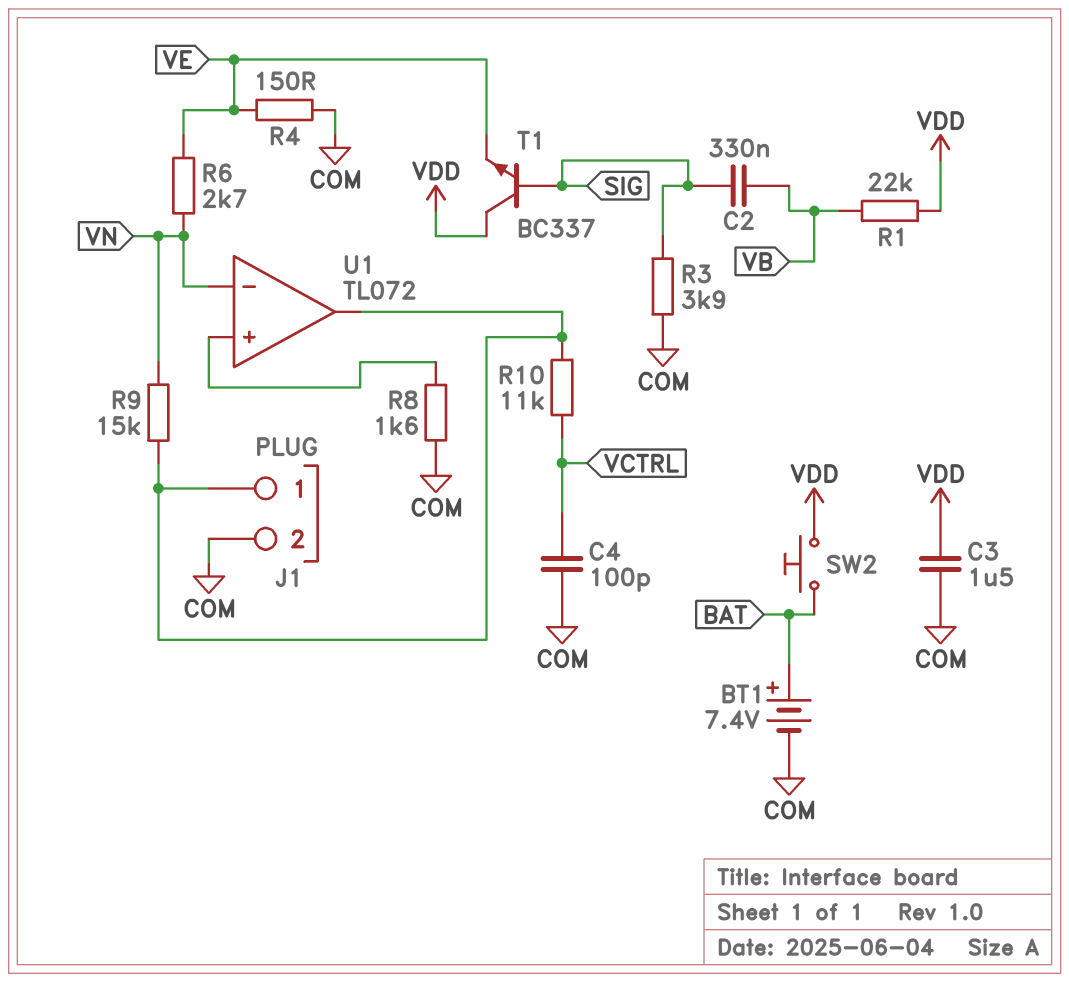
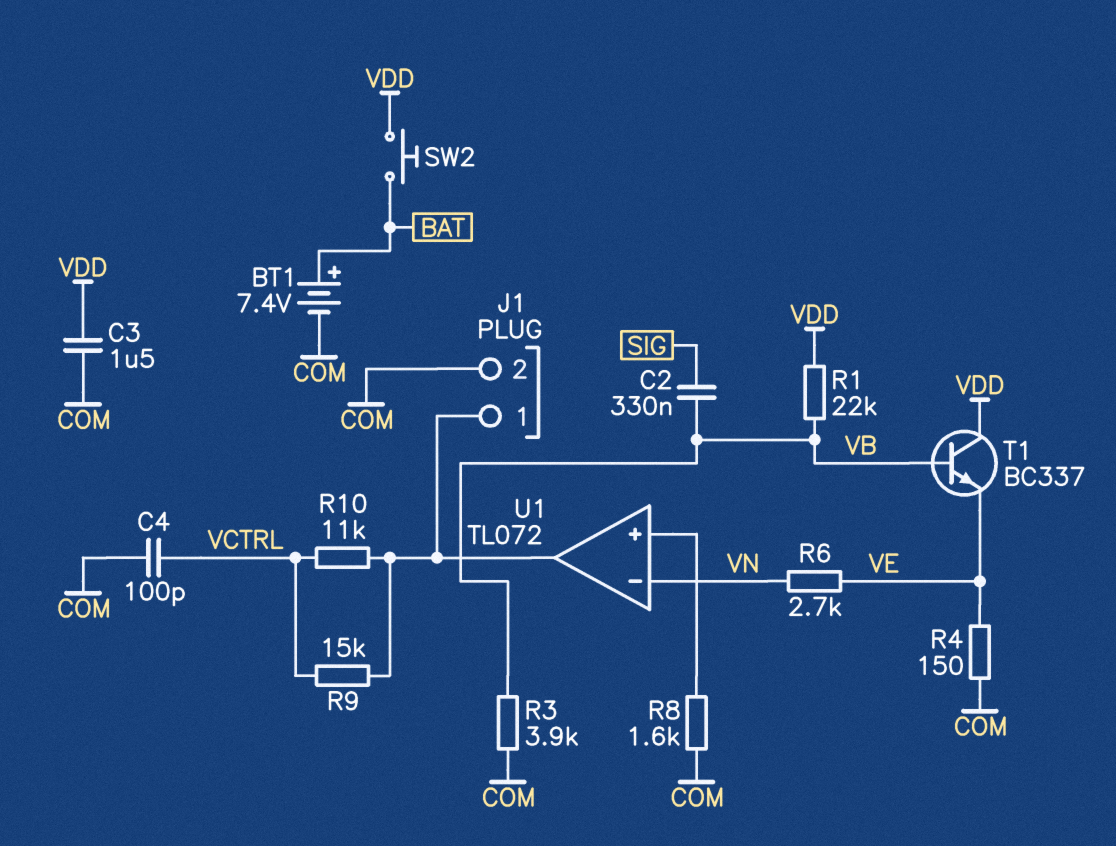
R3: 3.9k (COM, SIG) -> 3.9k (COM, VB)
R9: 15k (J1/1, VN) -> 15k (J1/1, VCTRL)
T1: NPN BC337 (B SIG, C VDD, E VE) -> NPN BC337 (B VB, C VDD, E VE)

